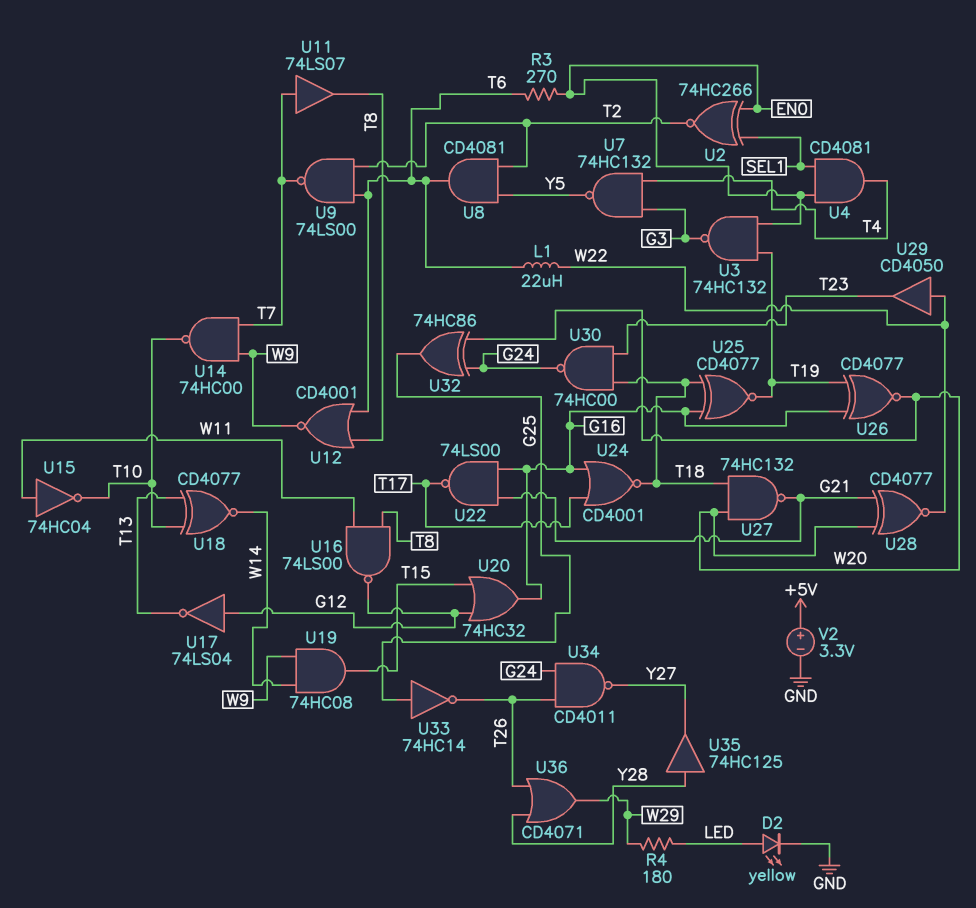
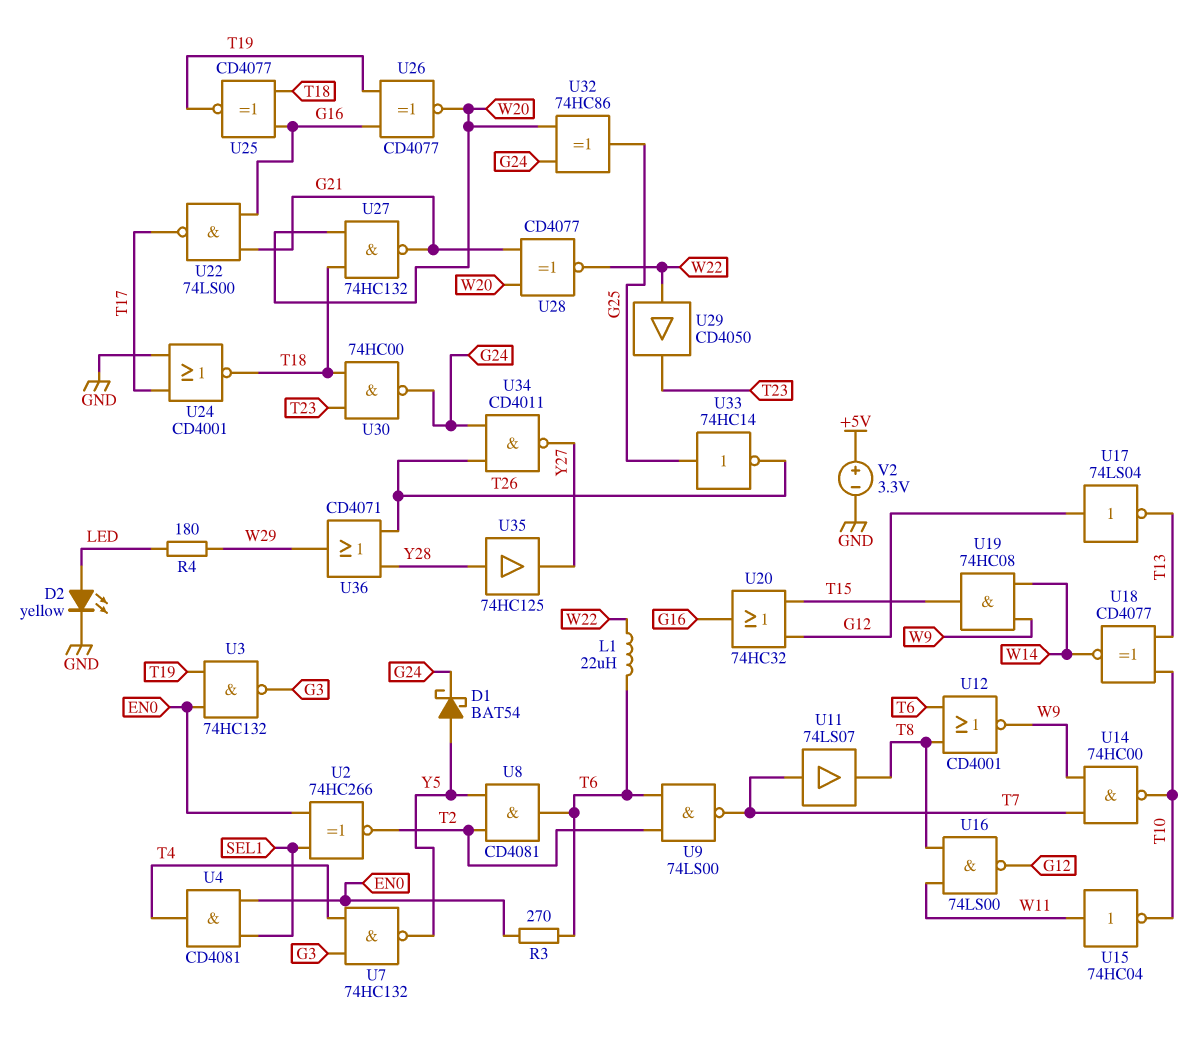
D1: none -> schottky BAT54 (A Y5, K G24)
U24: NOR CD4001 (in G16, in T17, out T18) -> NOR CD4001 (in GND, in T17, out T18)

